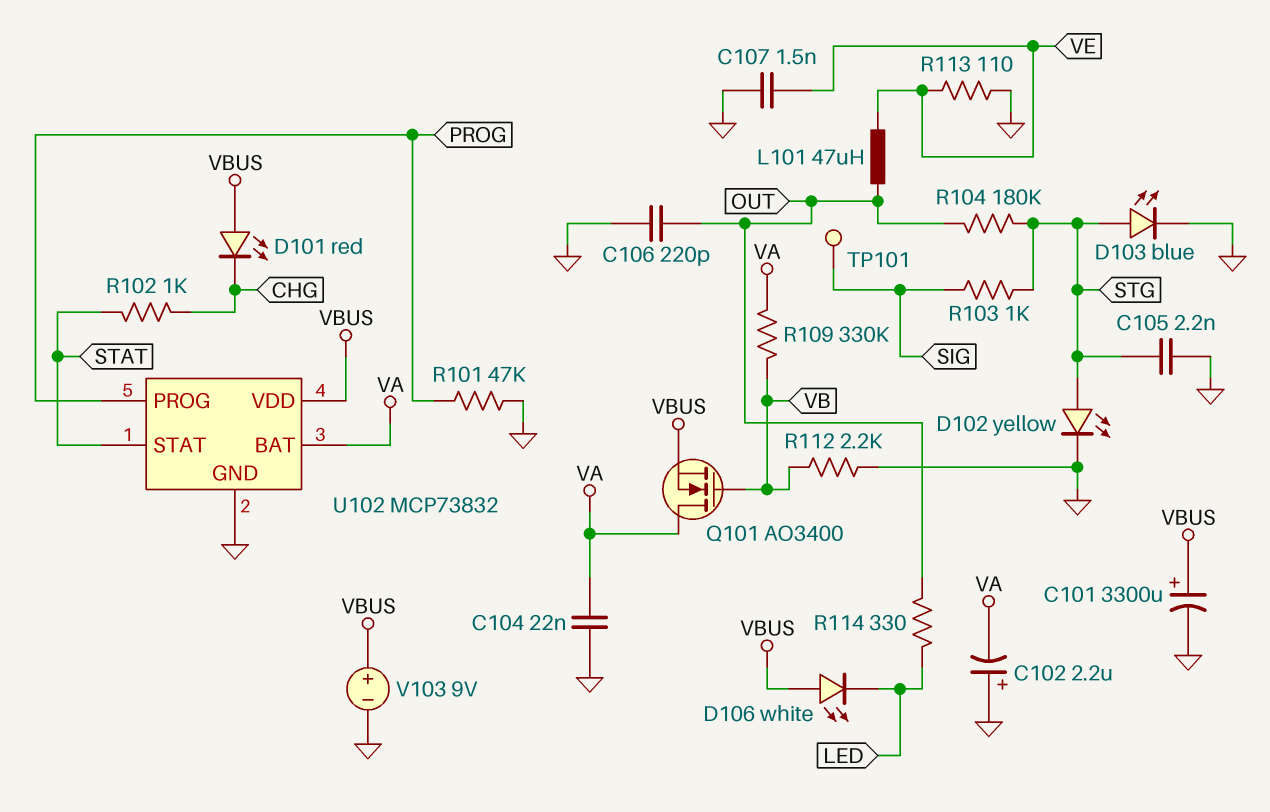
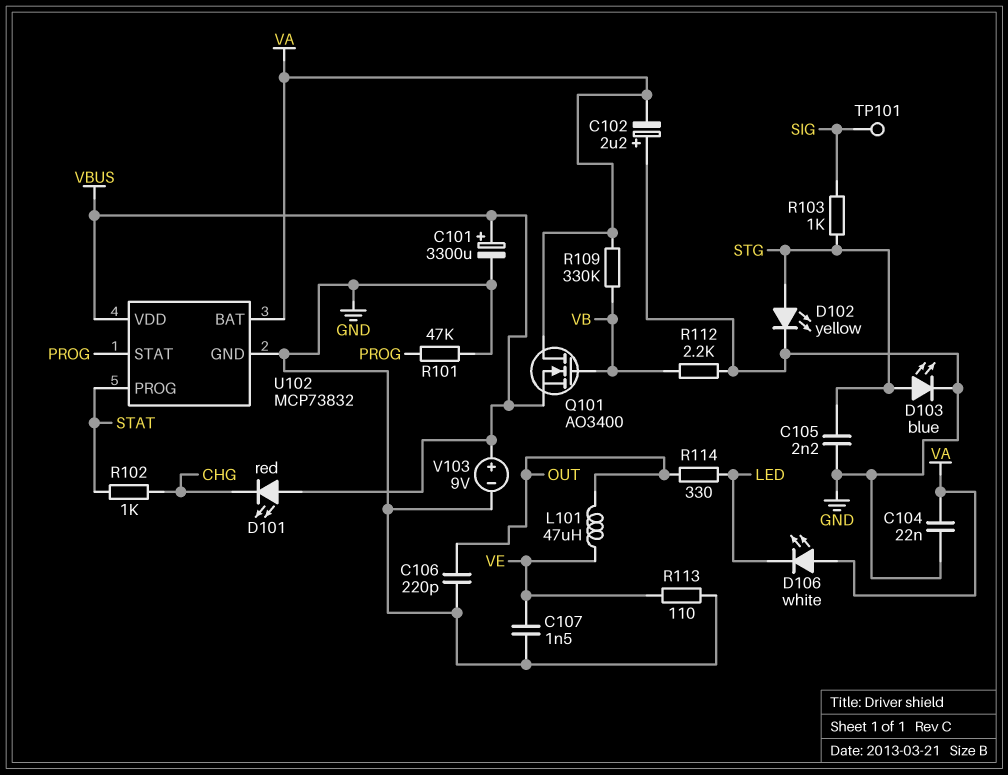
D106: LED white (A VBUS, K LED) -> LED white (A VA, K LED)
R104: 180k (OUT, STG) -> none
U102 pin PROG: PROG -> STAT
U102 pin STAT: STAT -> PROG

